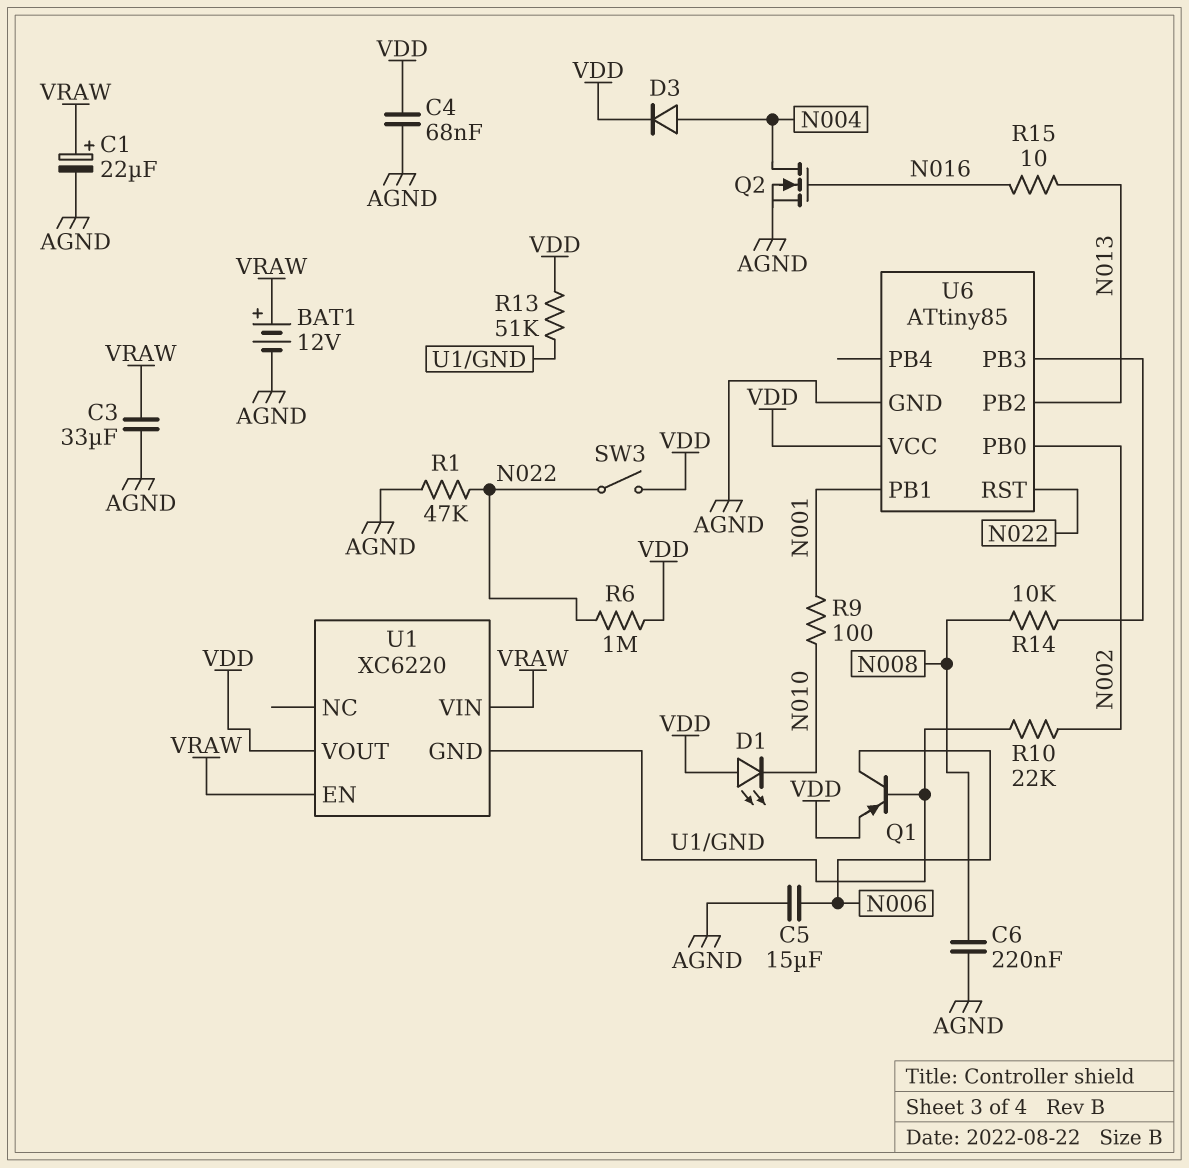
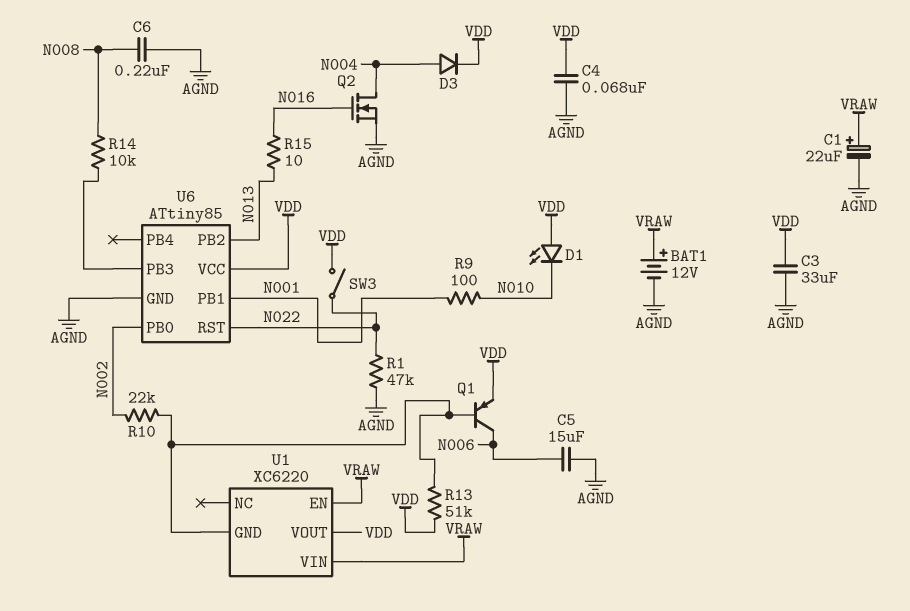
C3: 33uF (AGND, VRAW) -> 33uF (AGND, VDD)
R6: 1M (N022, VDD) -> none

